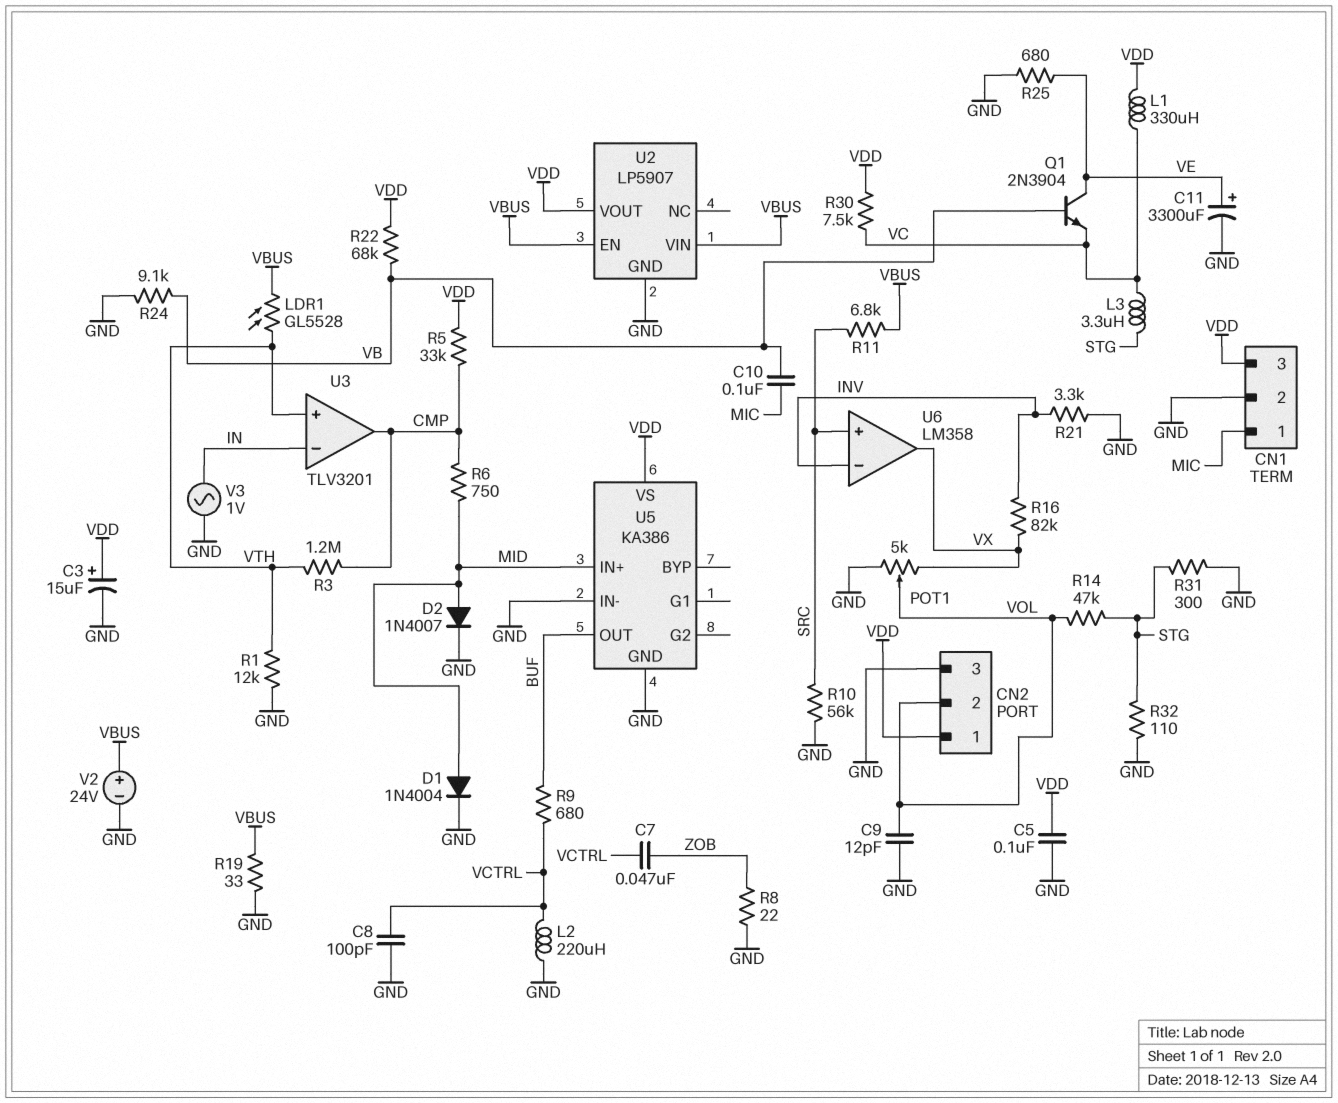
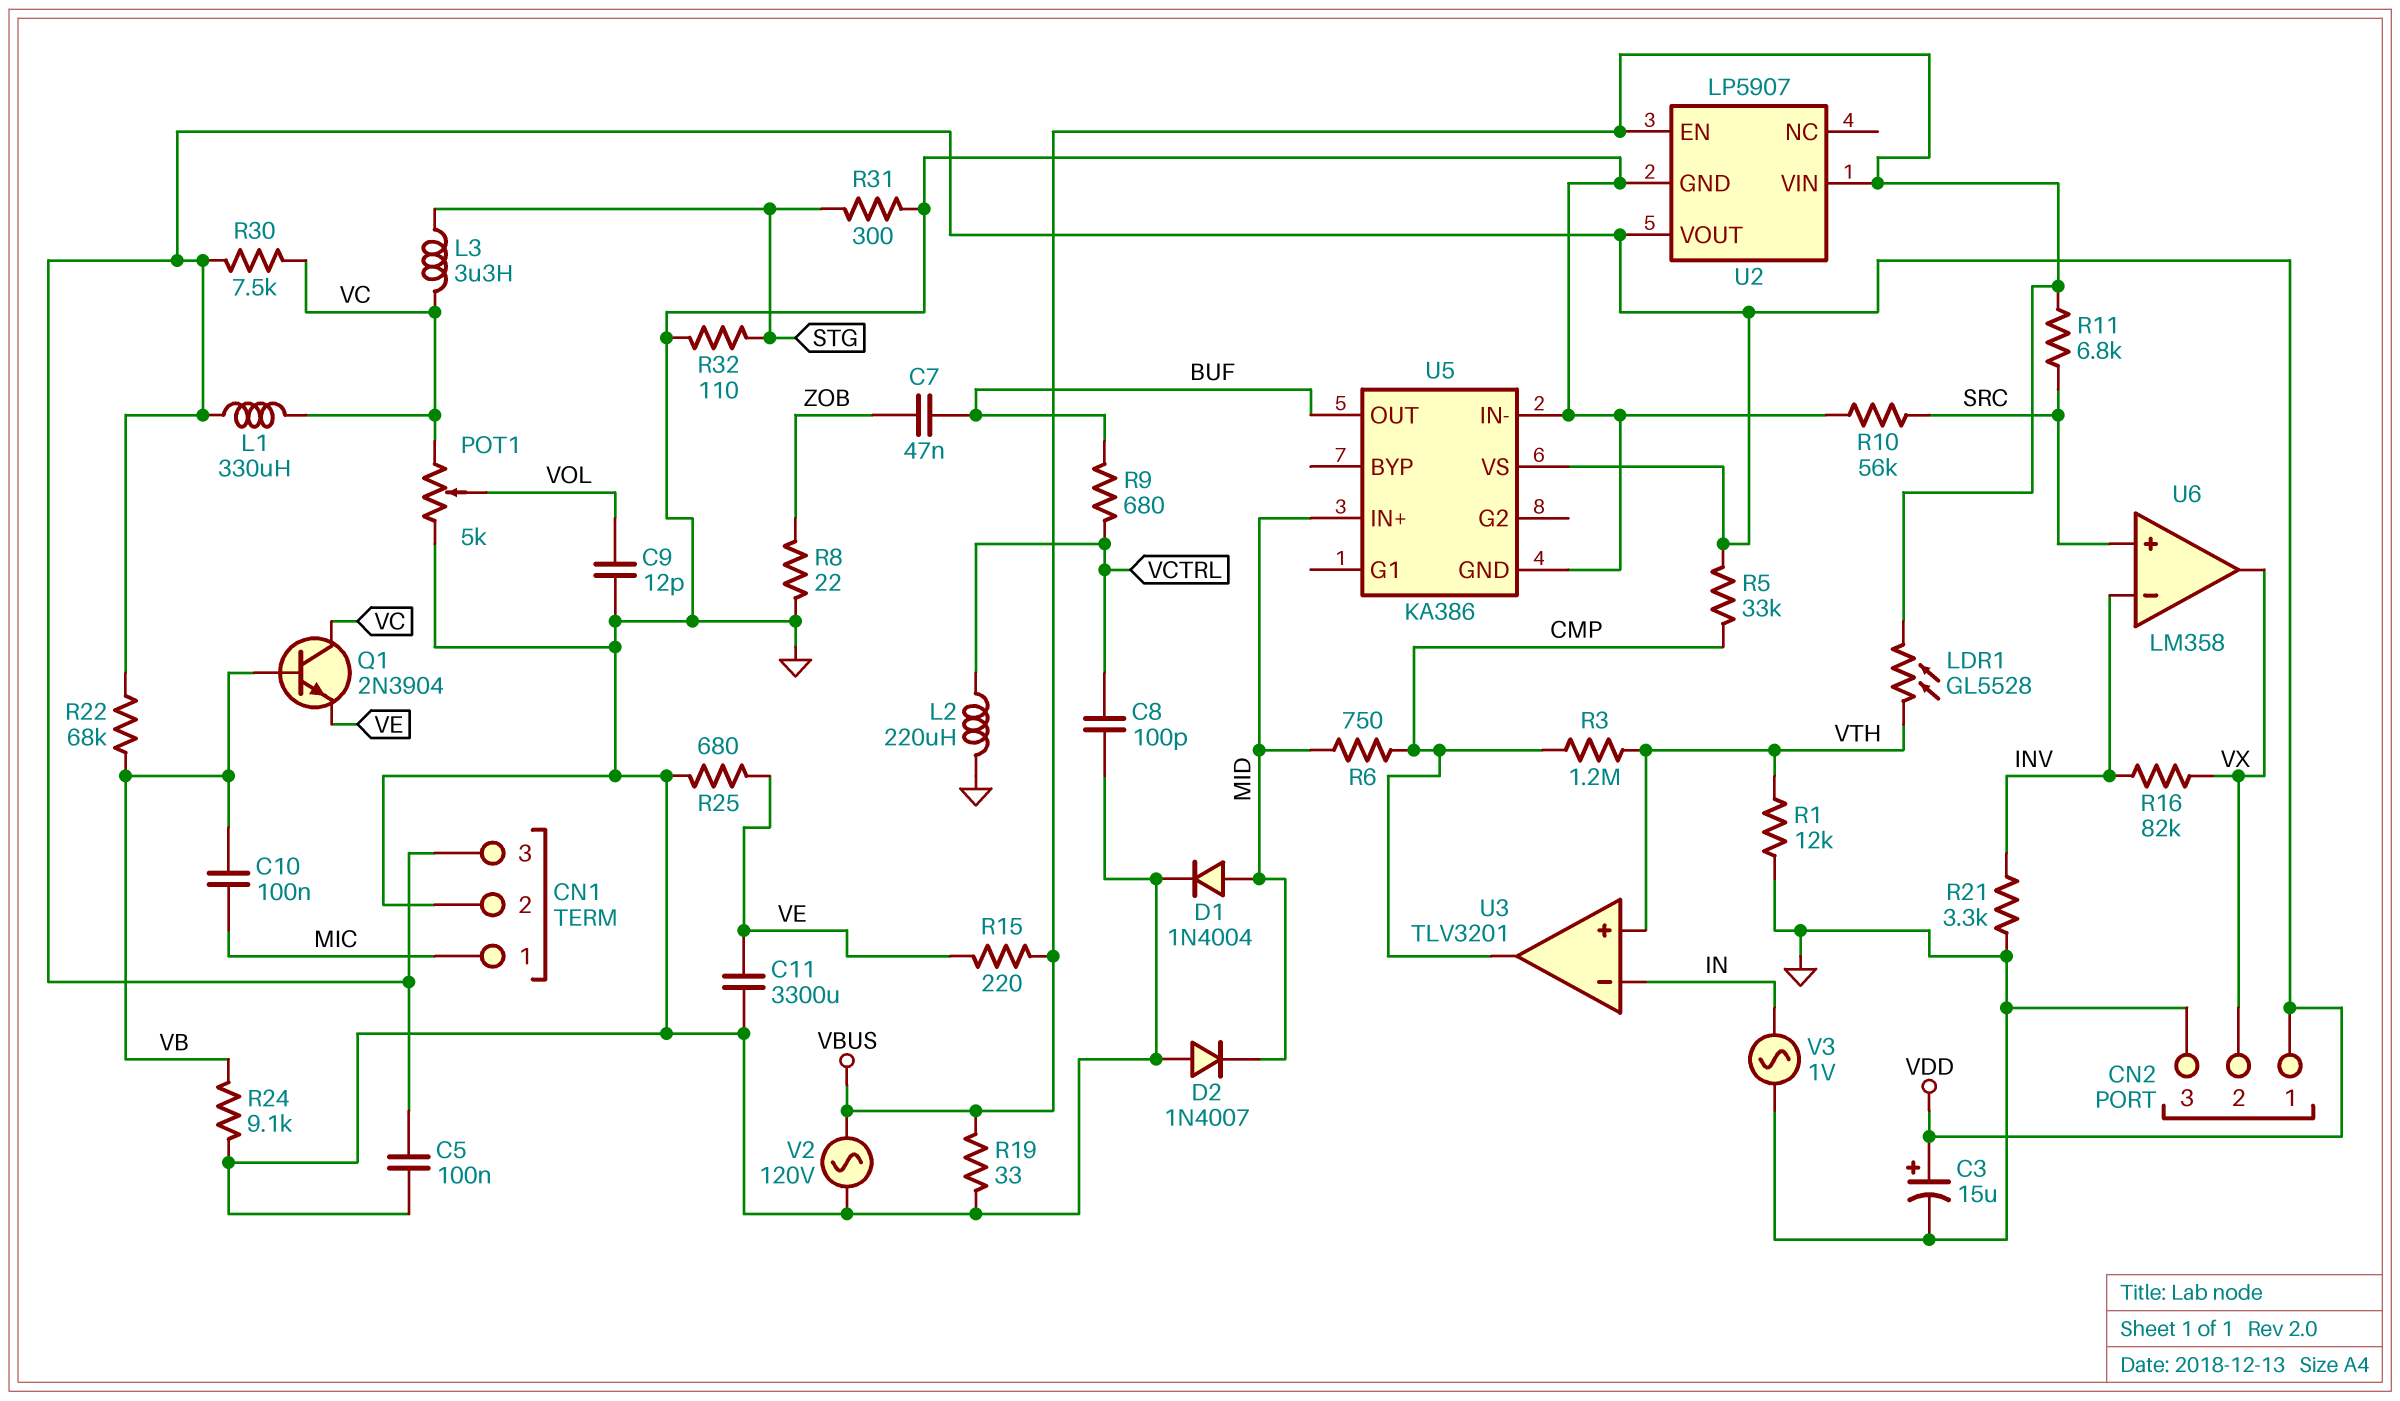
C7: 47nF (VCTRL, ZOB) -> 47nF (BUF, ZOB)
C11: 3300uF (plus VE, minus GND) -> 3300uF (GND, VE)
CN2 pin 2: VOL -> VX
D2: diode 1N4007 (A MID, K GND) -> diode 1N4007 (A GND, K MID)
POT1: 5k (GND, VX, wiper VOL) -> 5k (GND, VC, wiper VOL)
Q1: NPN 2N3904 (B VB, C VE, E VC) -> NPN 2N3904 (B VB, C VC, E VE)
R14: 47k (STG, VOL) -> none
R15: none -> 220 (VBUS, VE)
V2: 24V (plus VBUS, minus GND) -> AC 120V (GND, VBUS)

